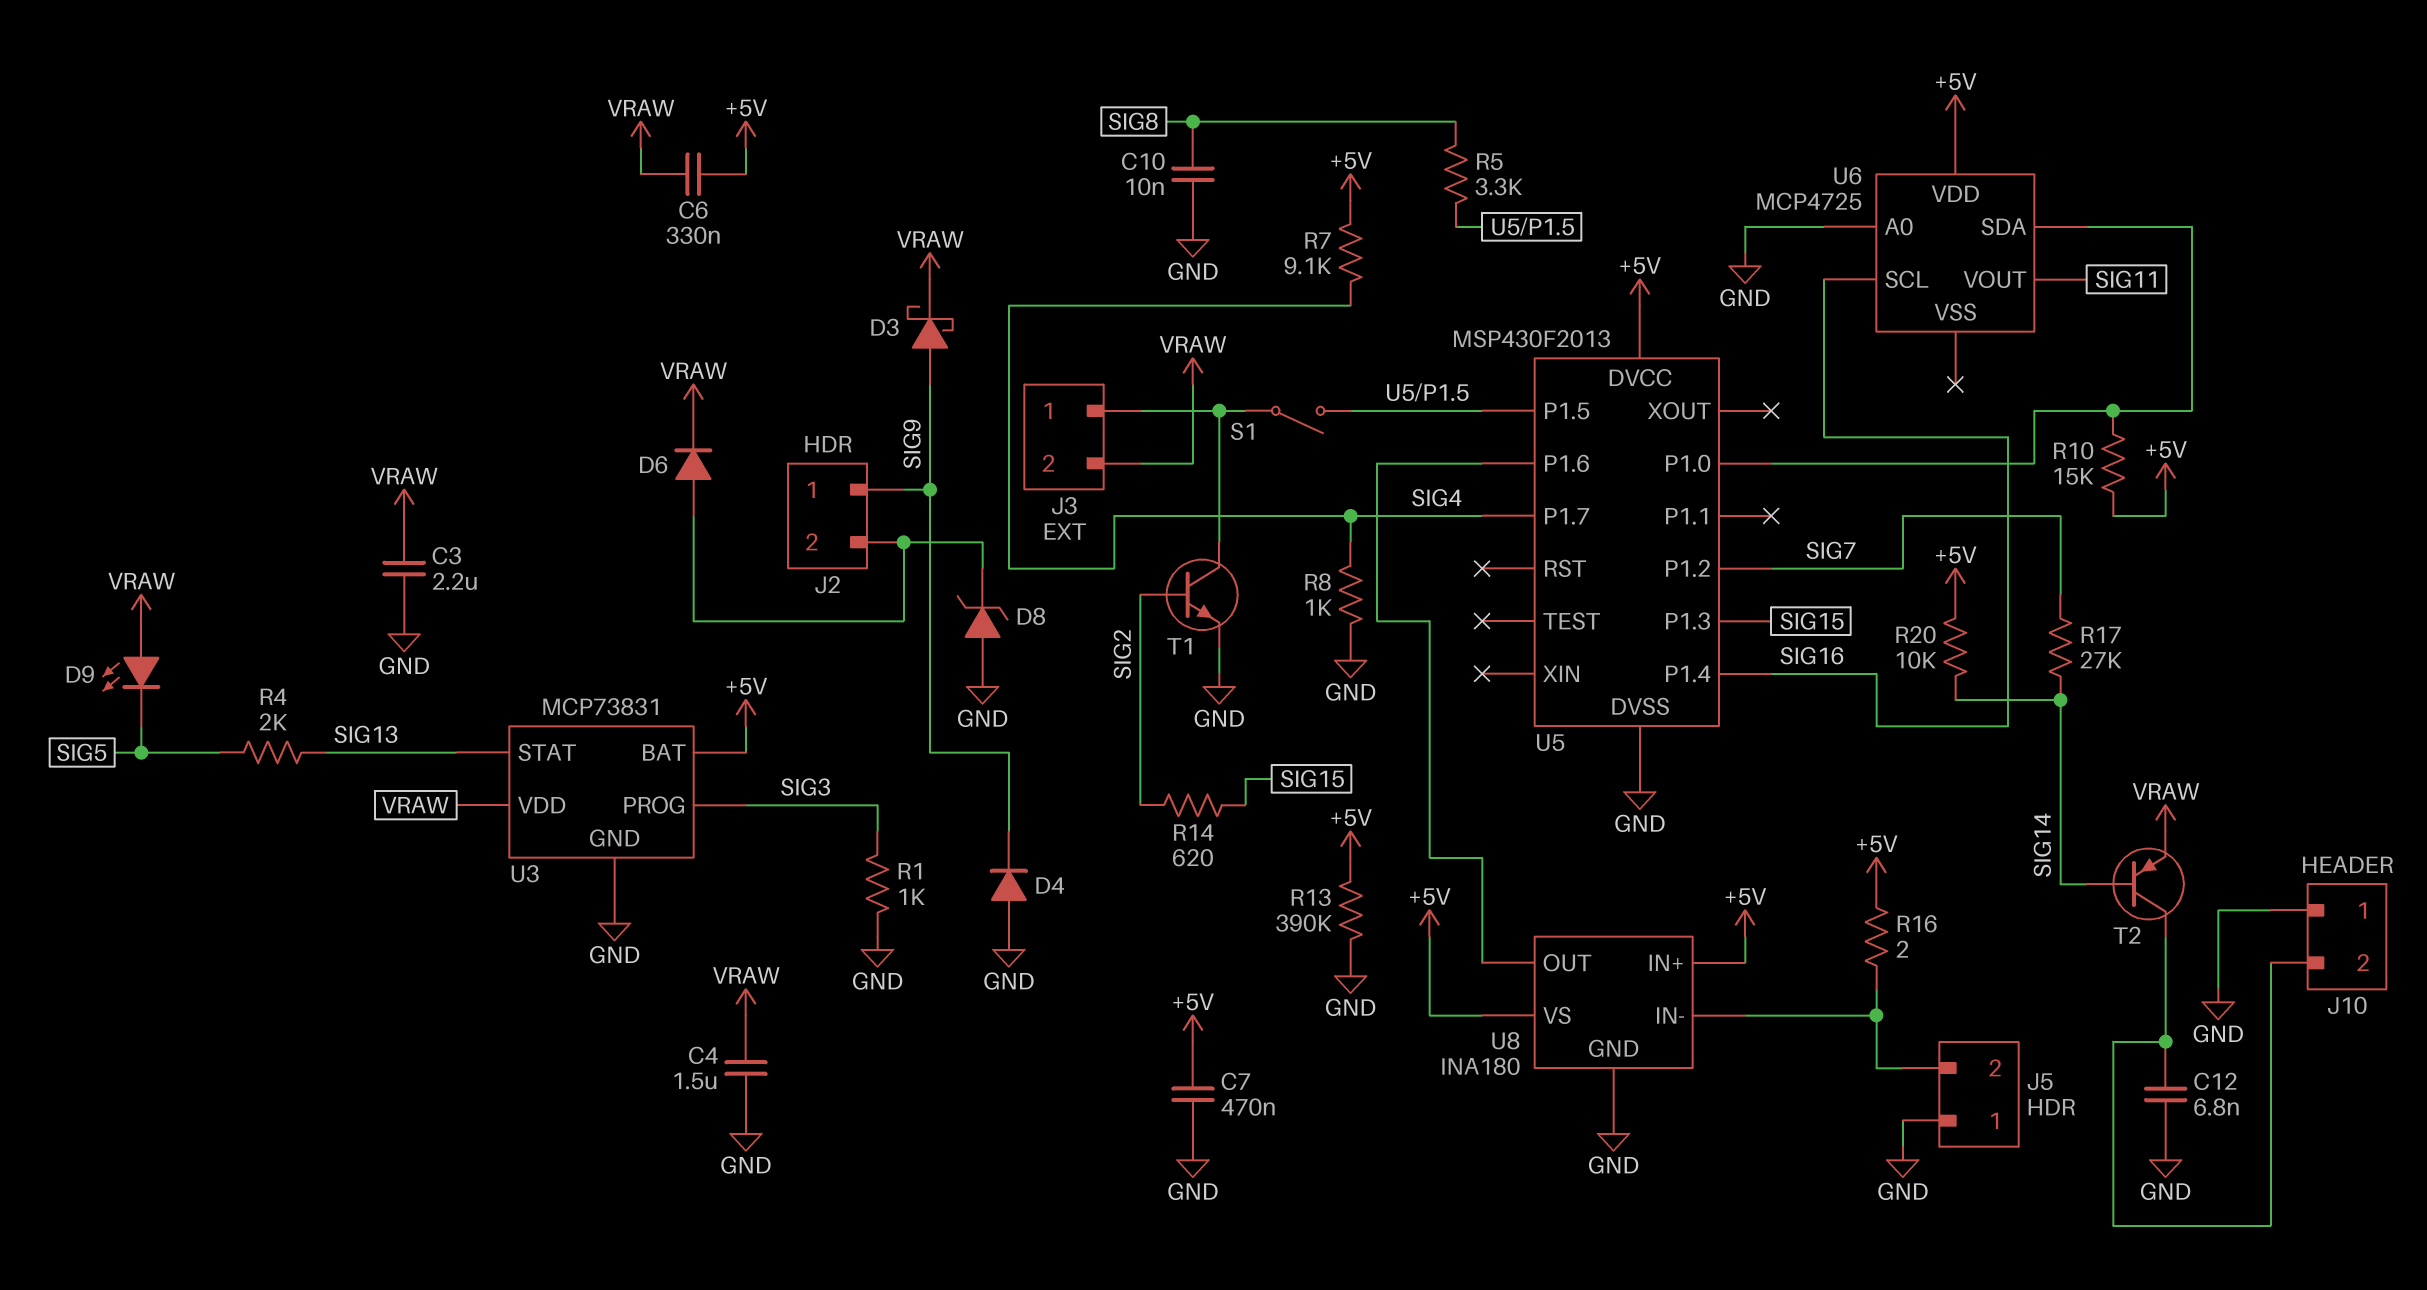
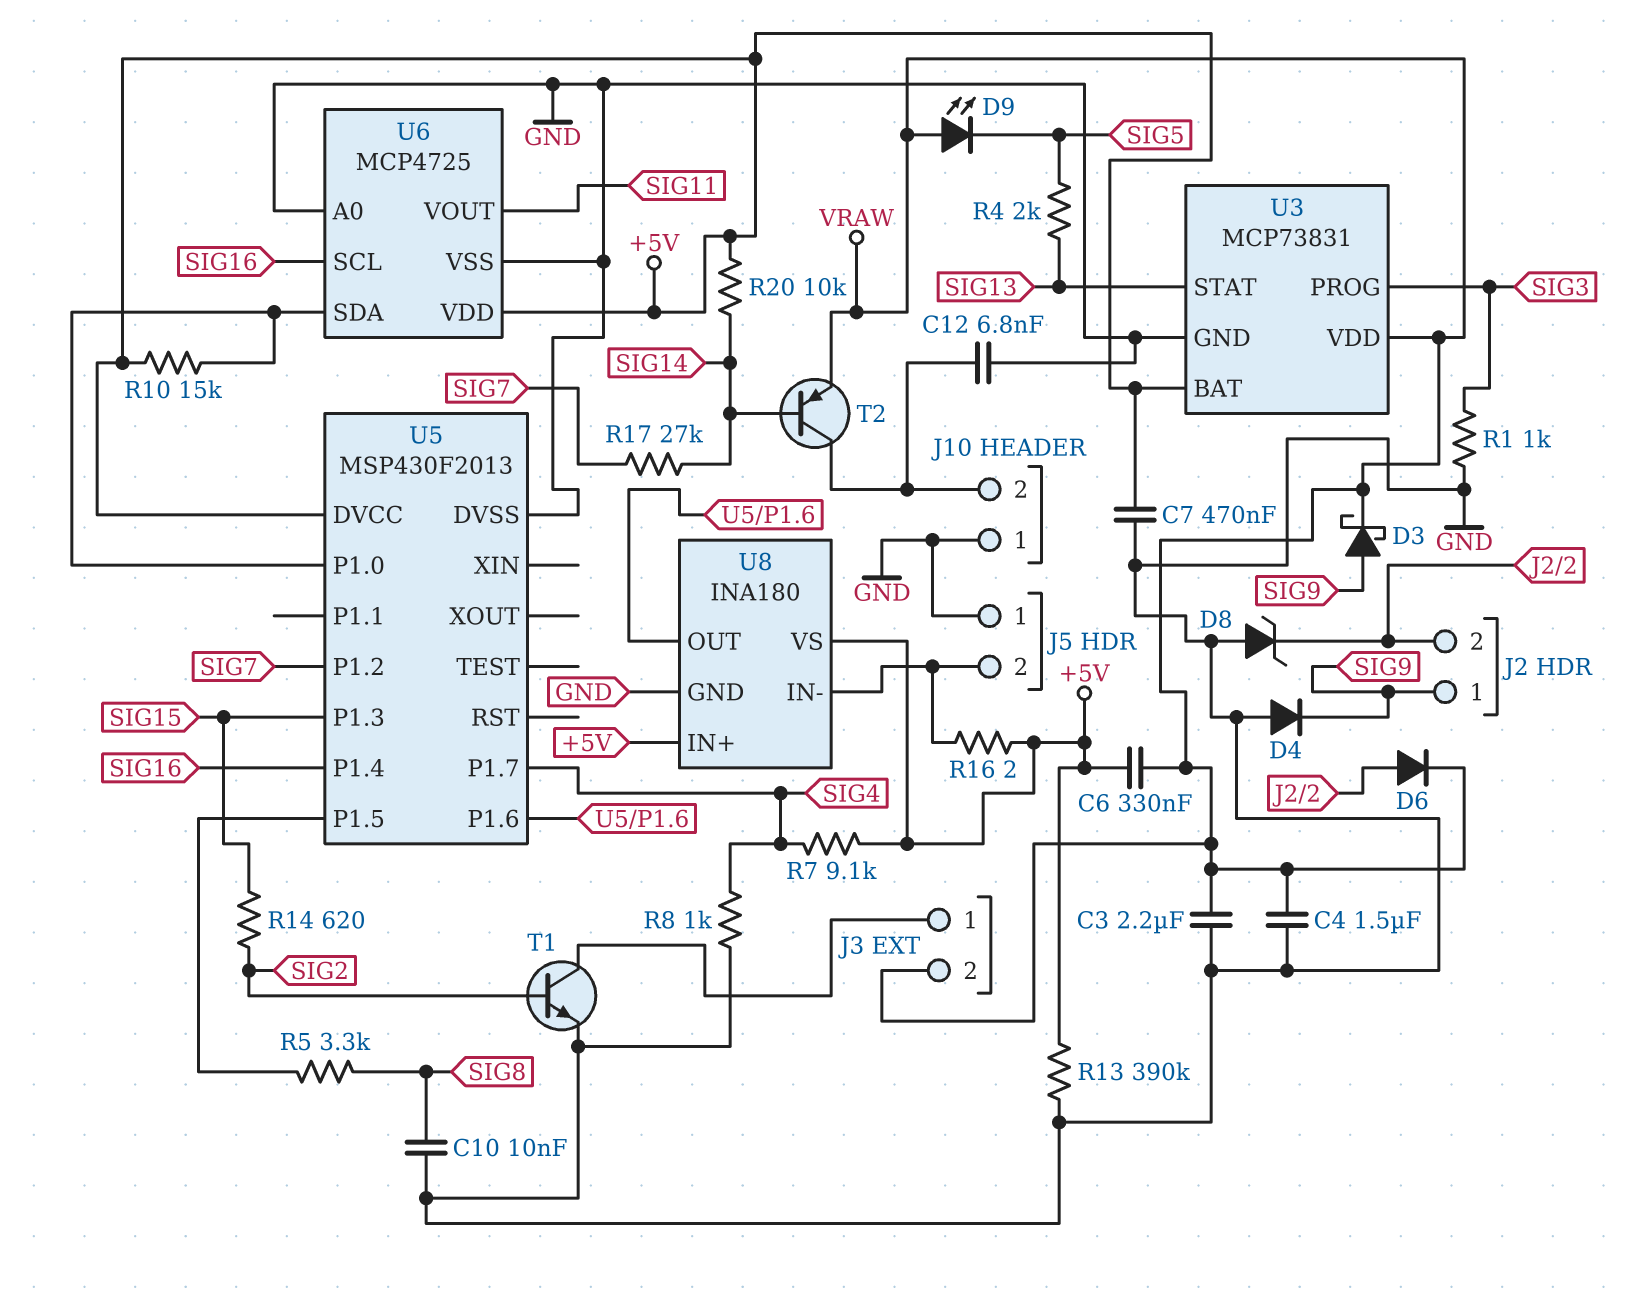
S1: switch (J3/1, U5/P1.5) -> none
U6 pin VSS: none -> GND

